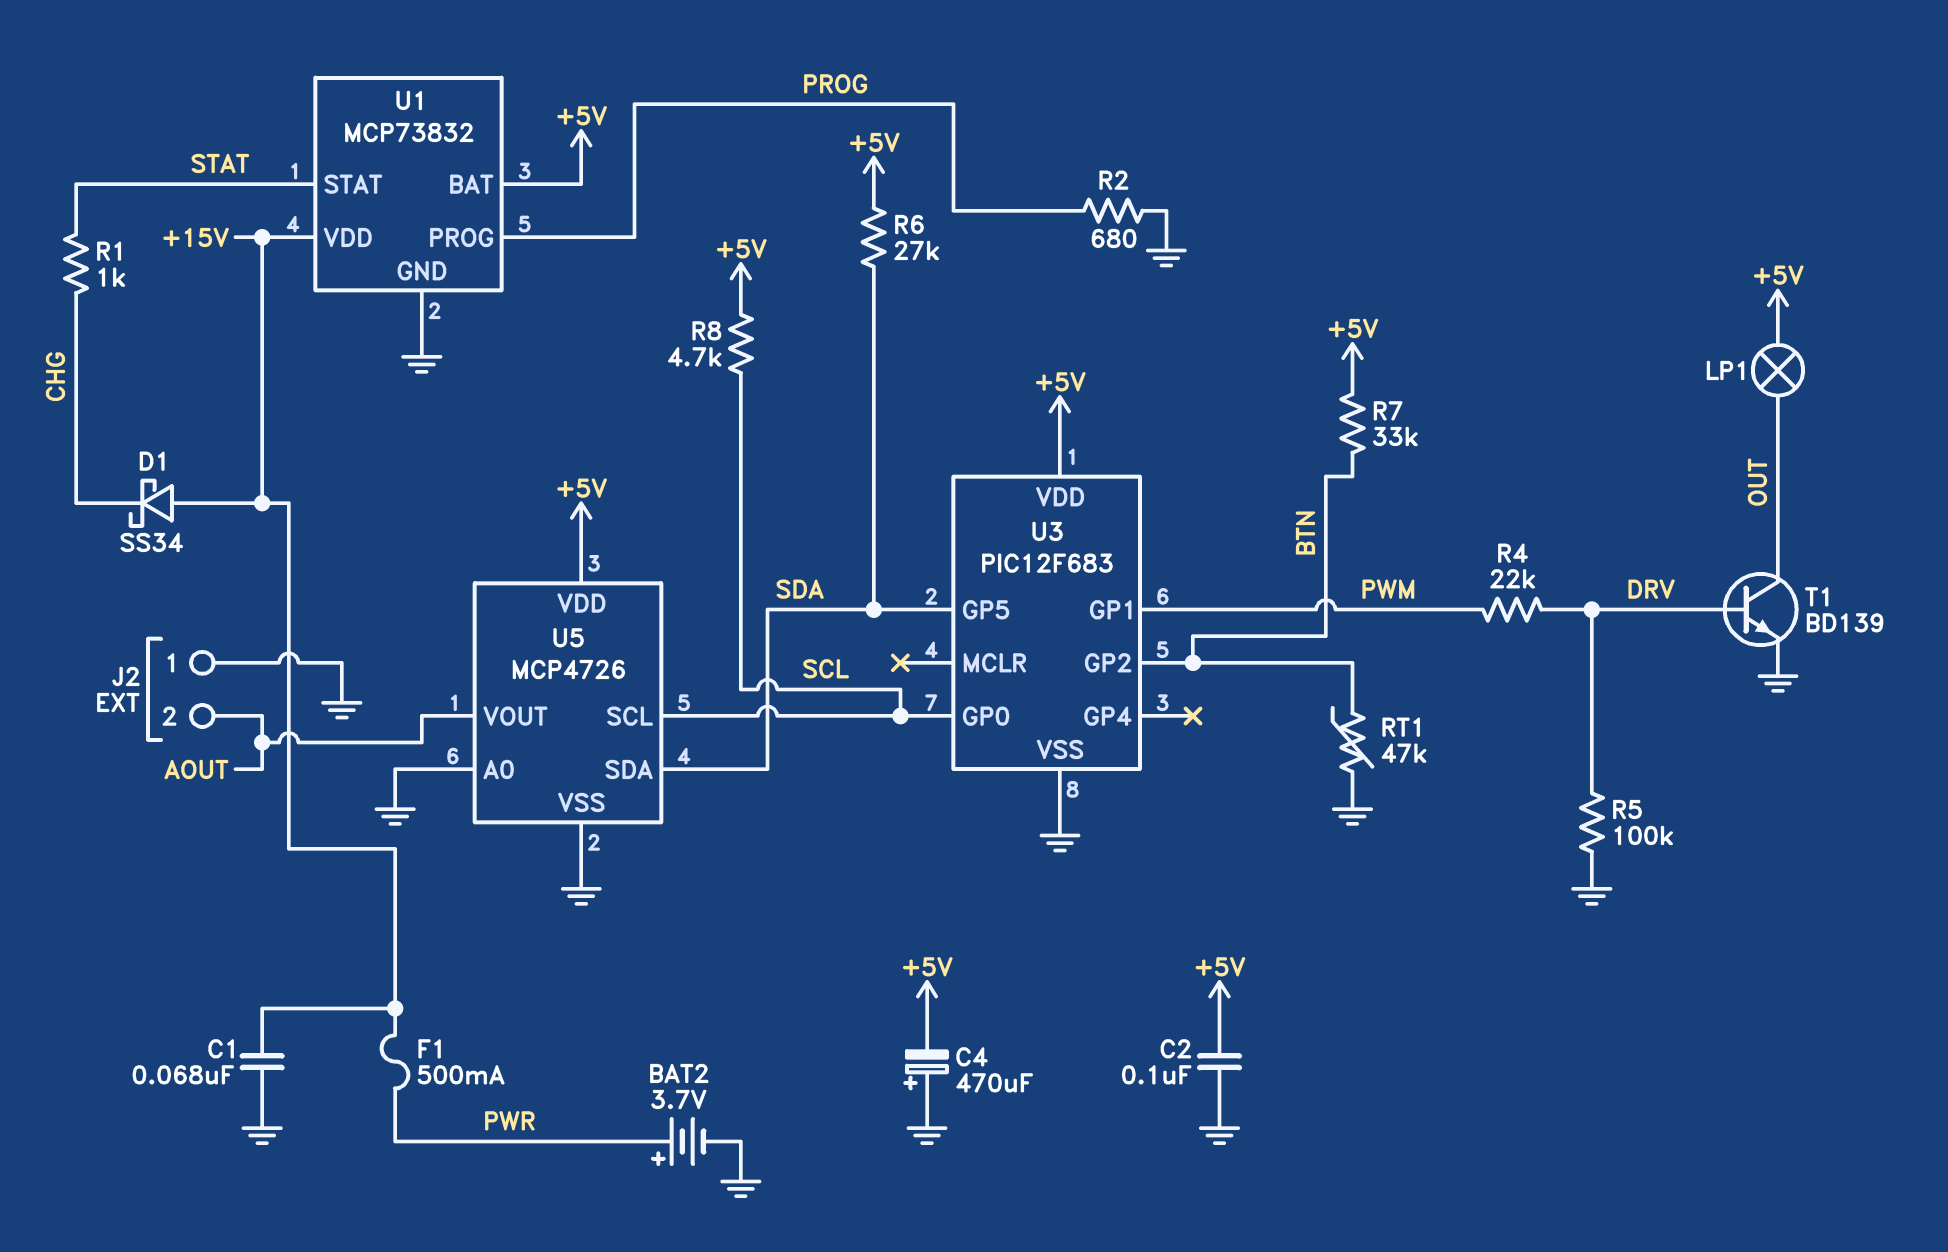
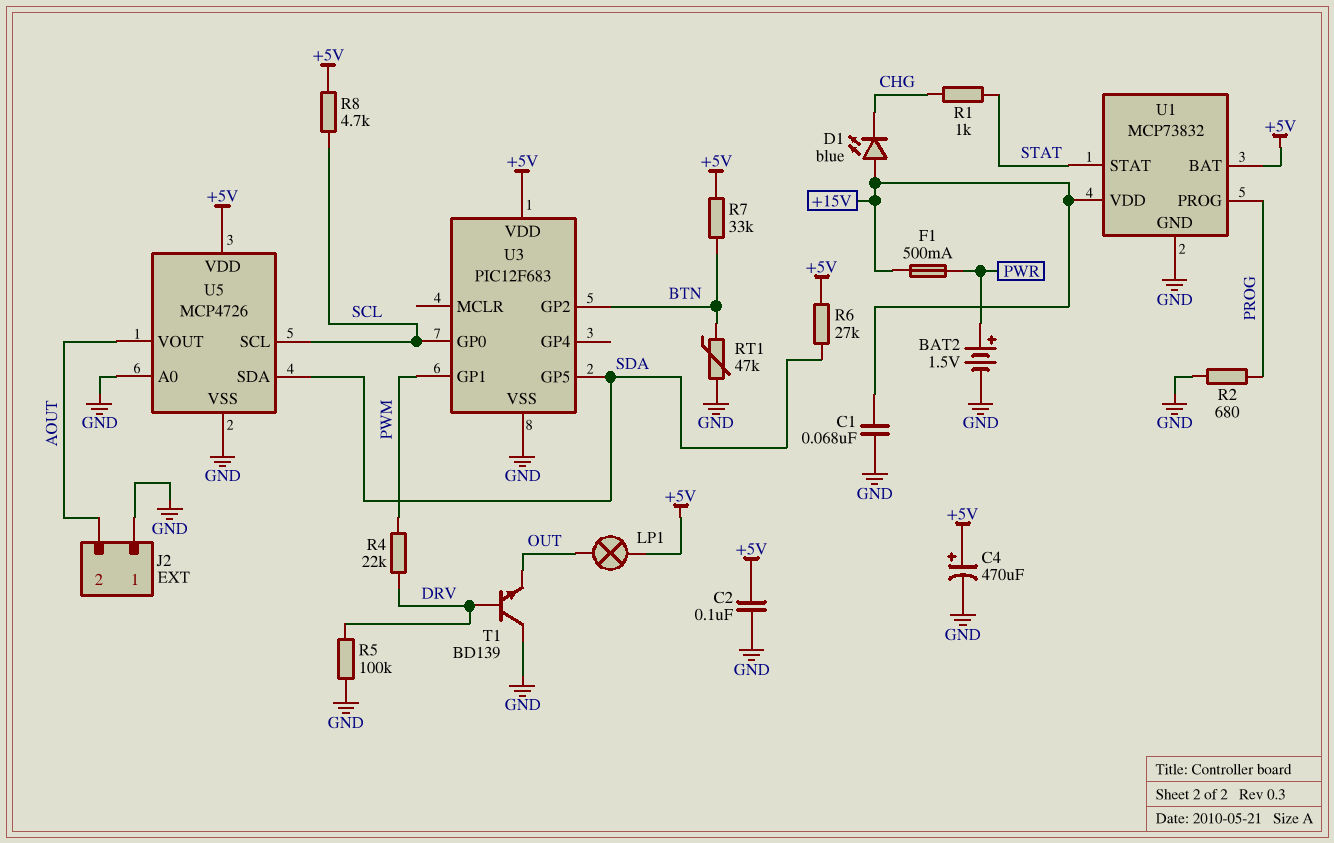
BAT2: 3.7V (plus PWR, minus GND) -> 1.5V (plus PWR, minus GND)
C4: 470uF (plus GND, minus +5V) -> 470uF (plus +5V, minus GND)
D1: schottky SS34 (A +15V, K CHG) -> LED blue (A +15V, K CHG)
T1: NPN BD139 (B DRV, C OUT, E GND) -> NPN BD139 (B DRV, C GND, E OUT)

